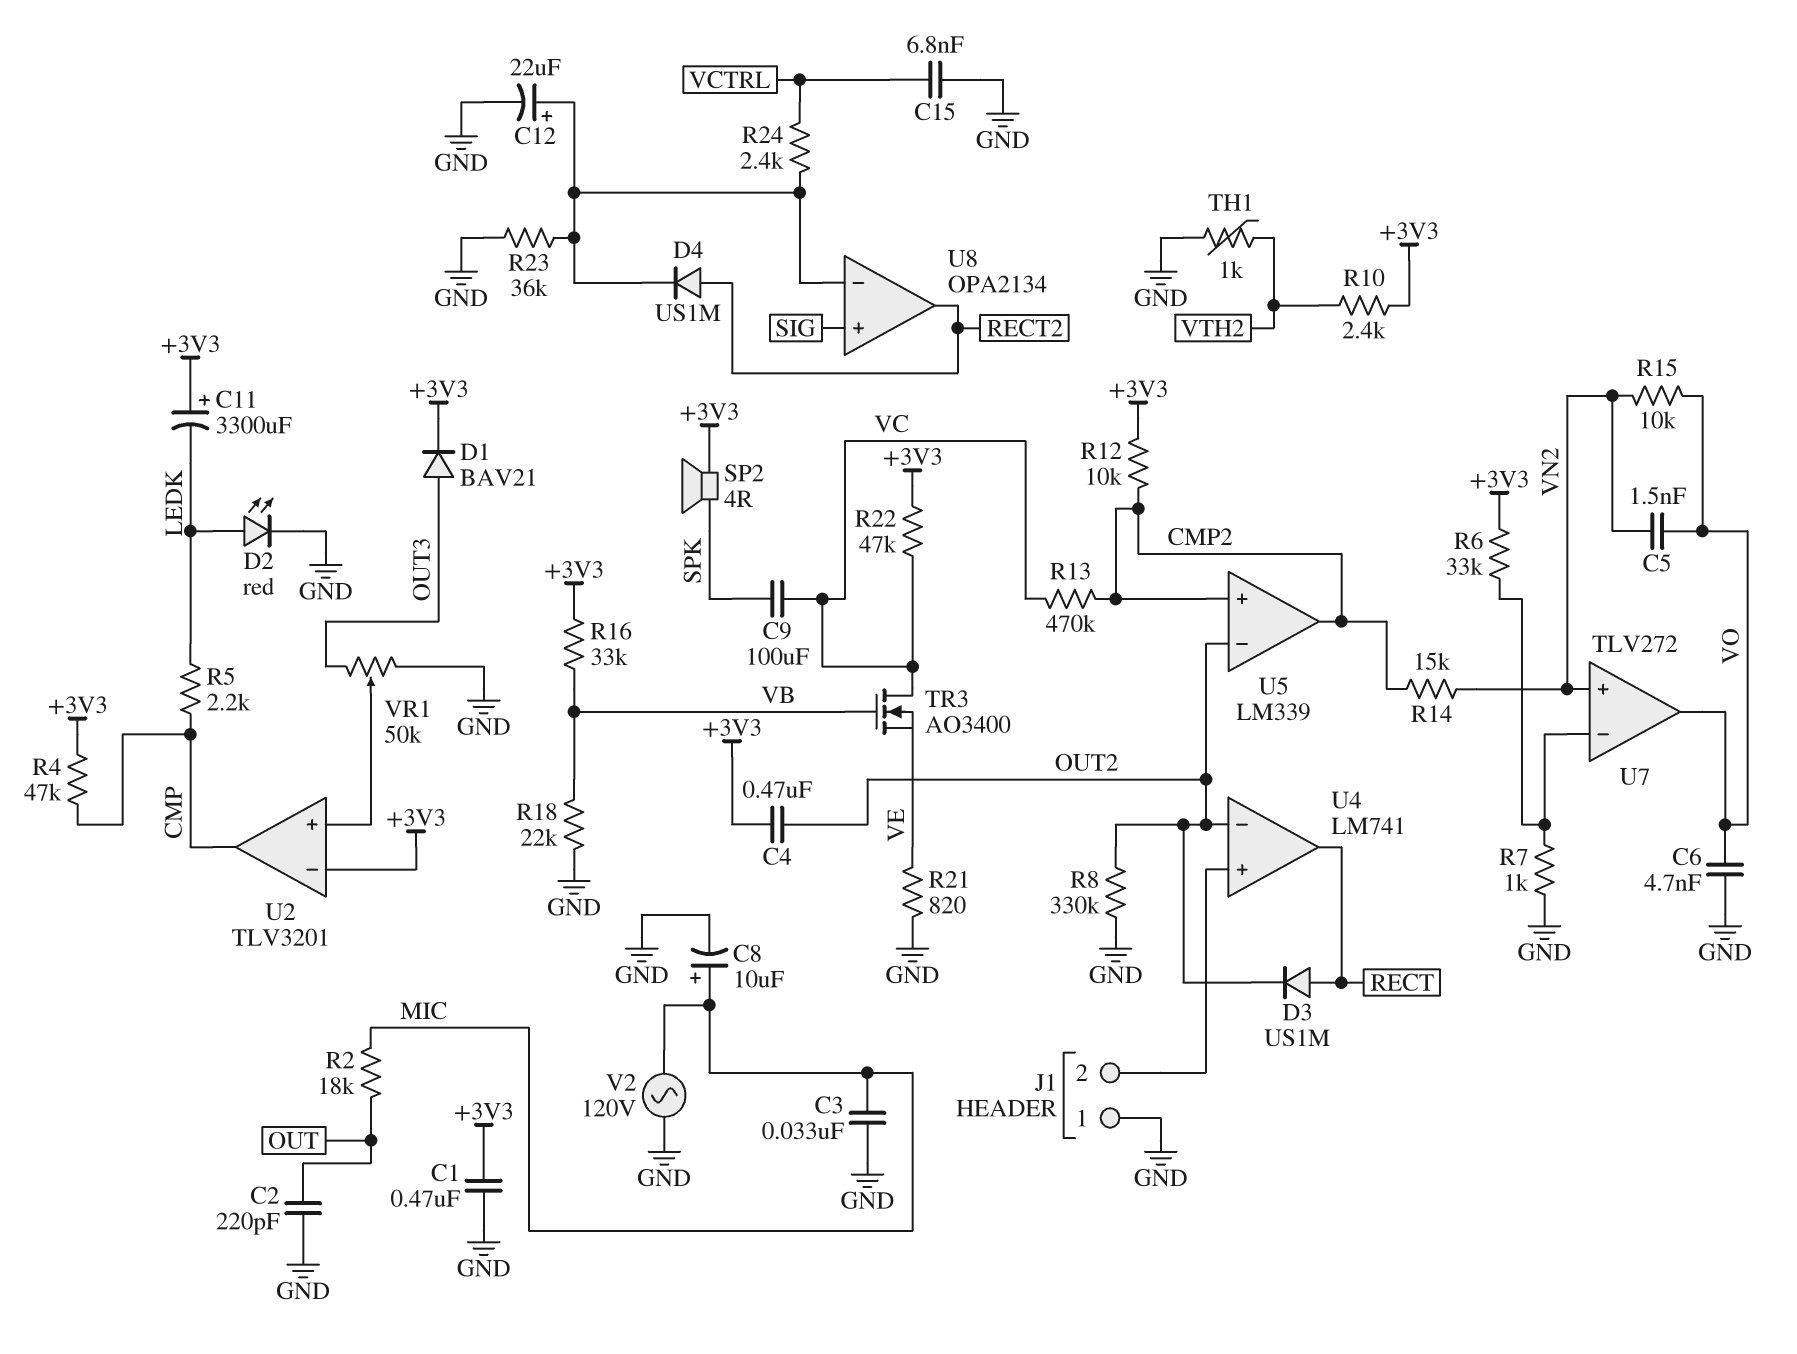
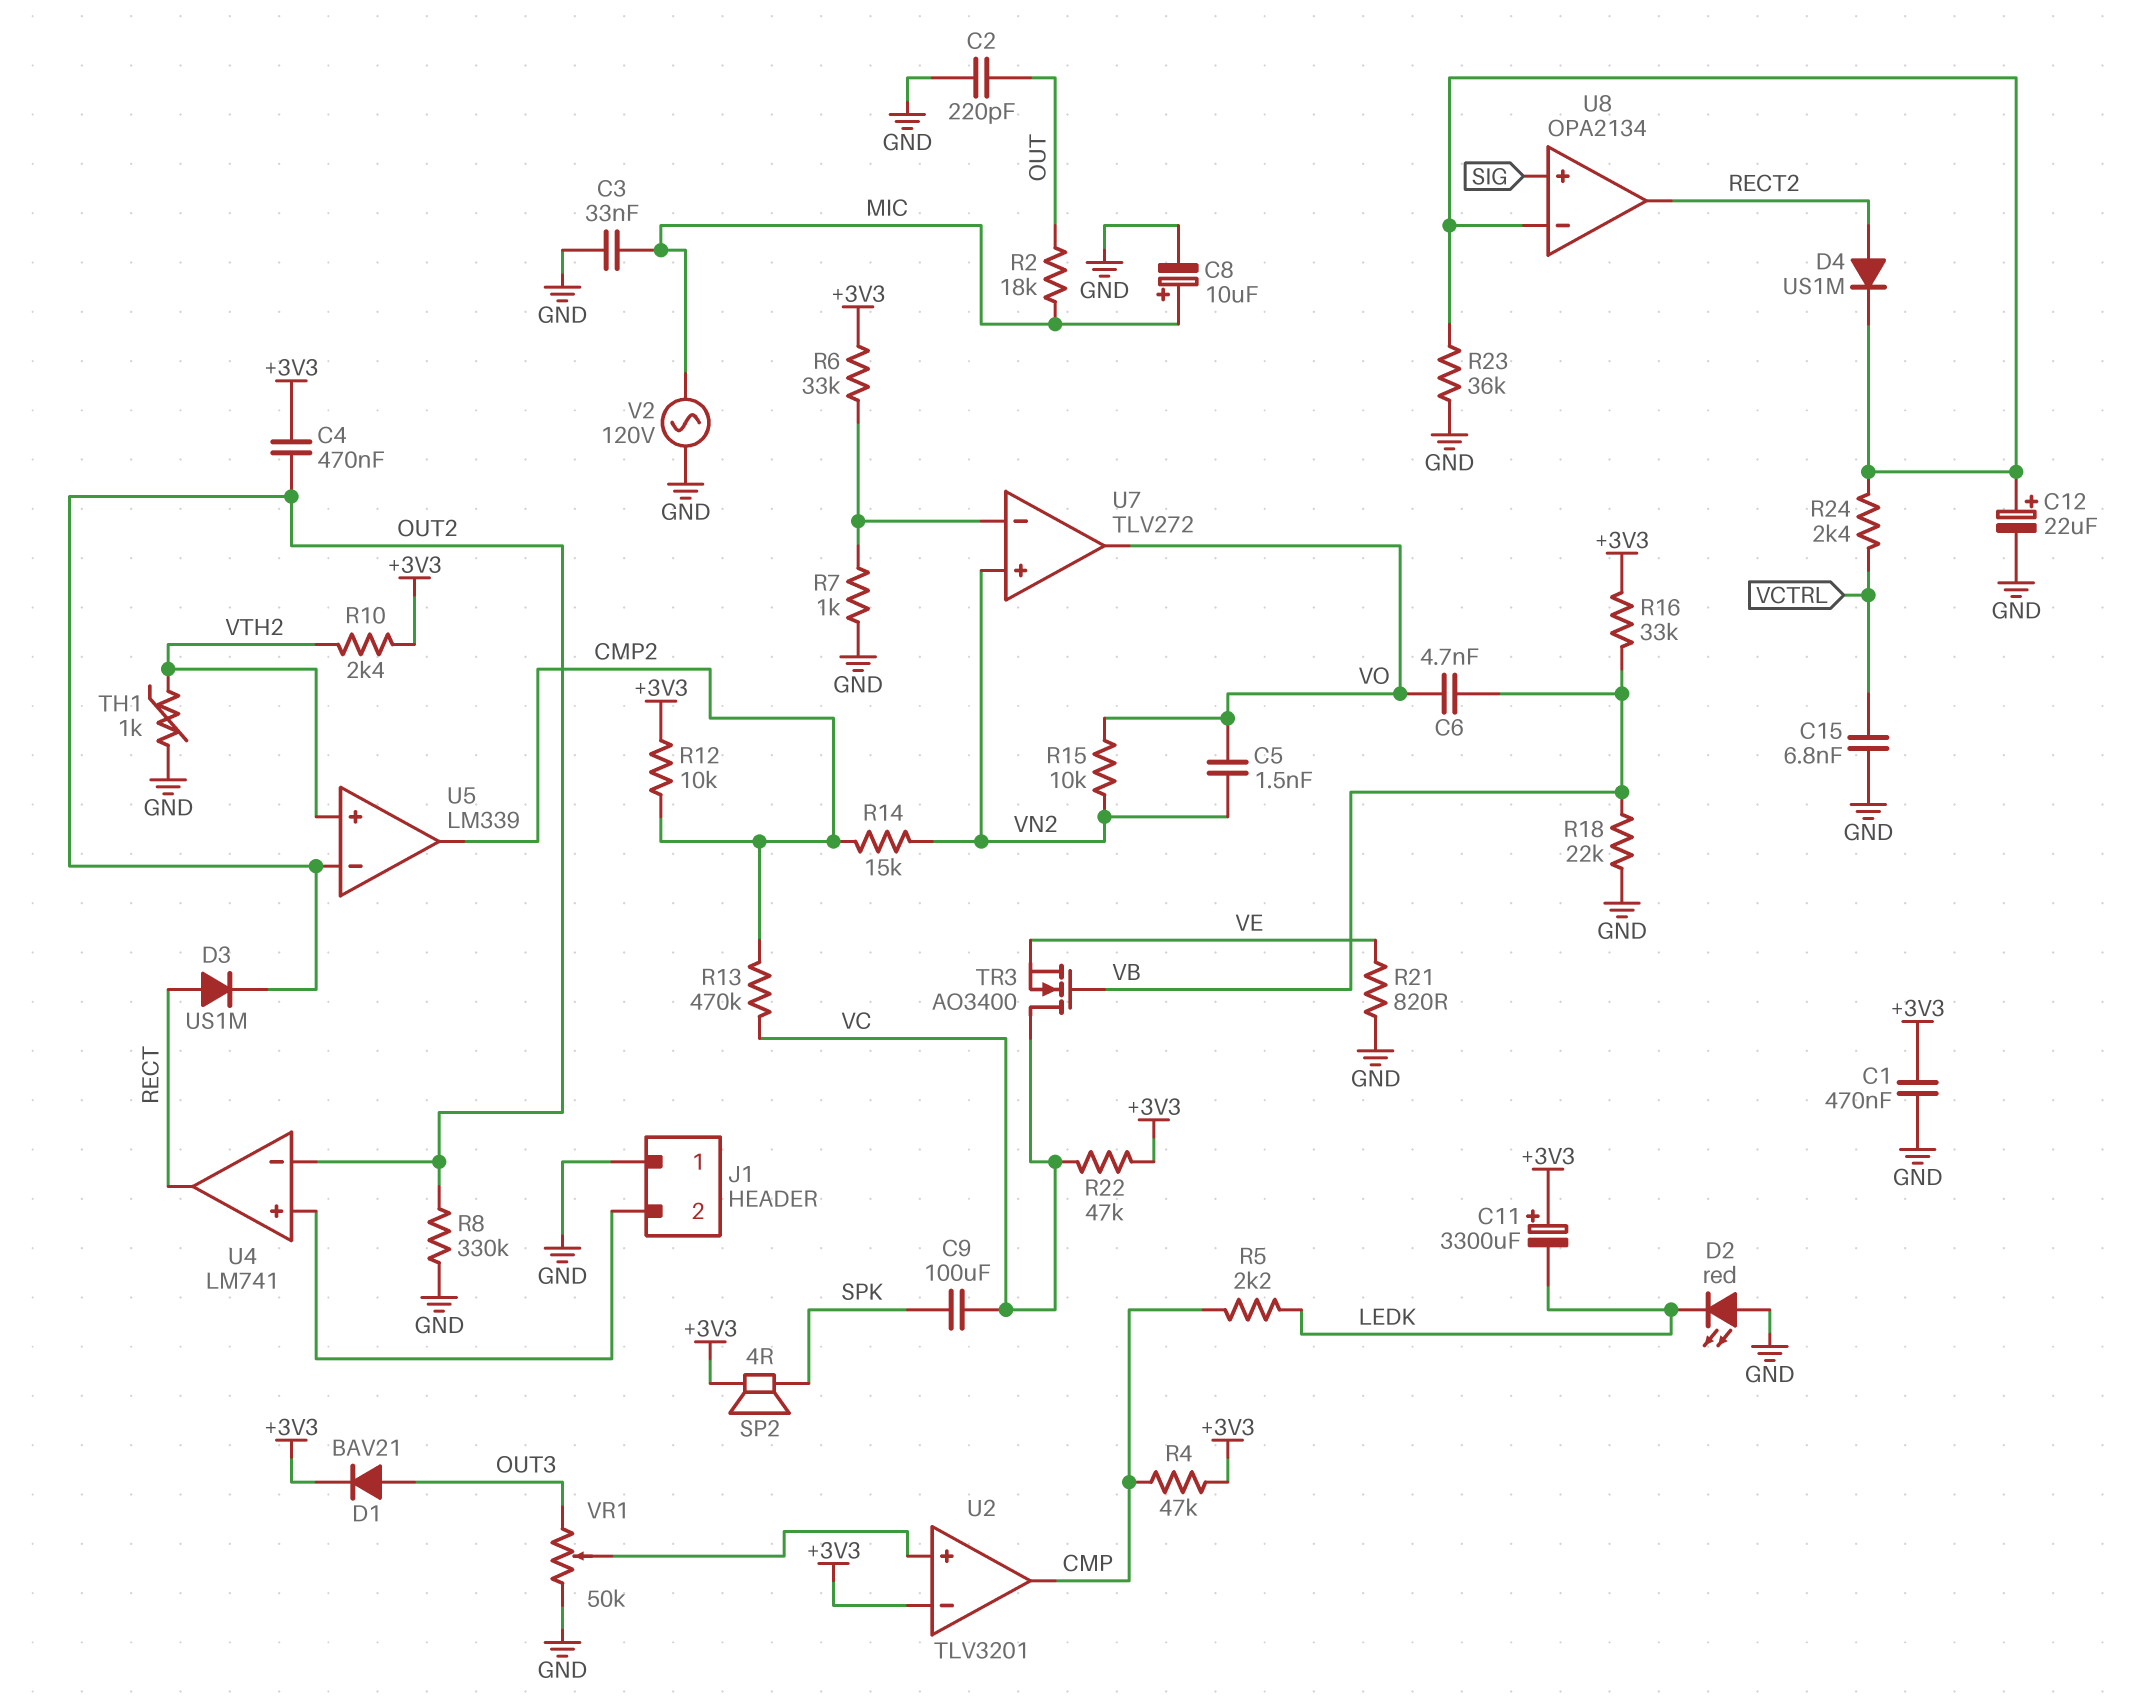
C6: 4.7nF (GND, VO) -> 4.7nF (VB, VO)
D2: LED red (A LEDK, K GND) -> LED red (A GND, K LEDK)
U5 pin in+: CMP2 -> VTH2

